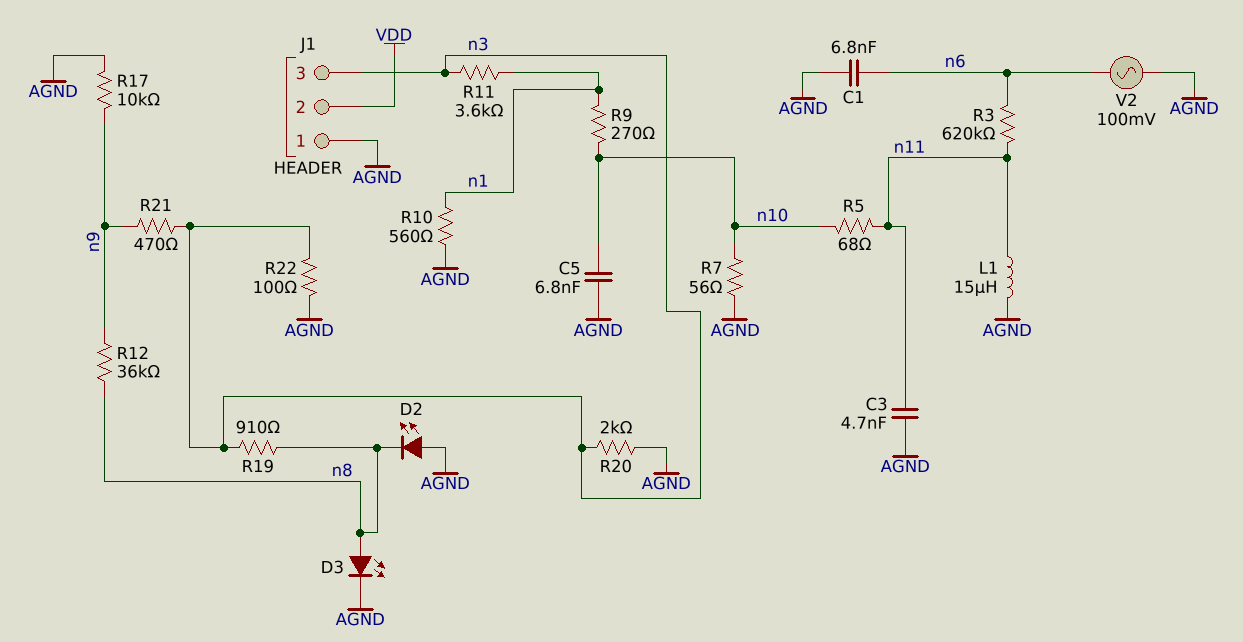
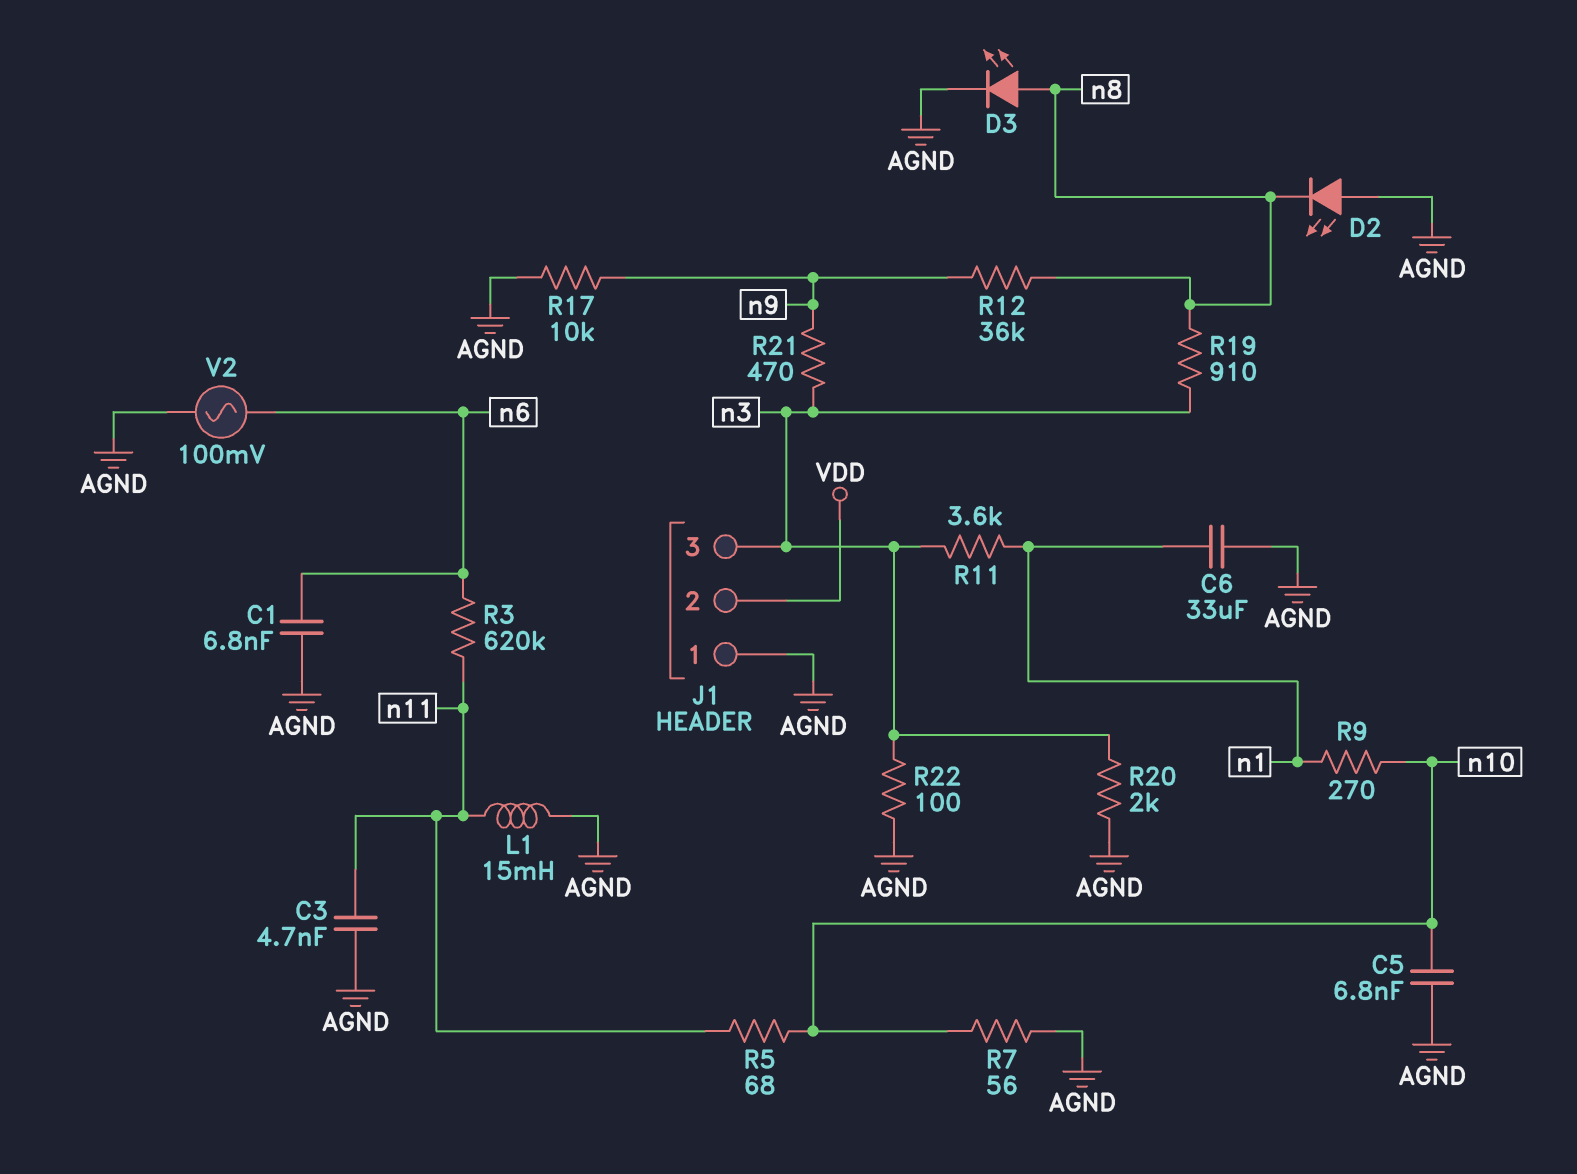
C6: none -> 33uF (AGND, n1)
L1: 15uH (AGND, n11) -> 15mH (AGND, n11)
R10: 560 (AGND, n1) -> none

